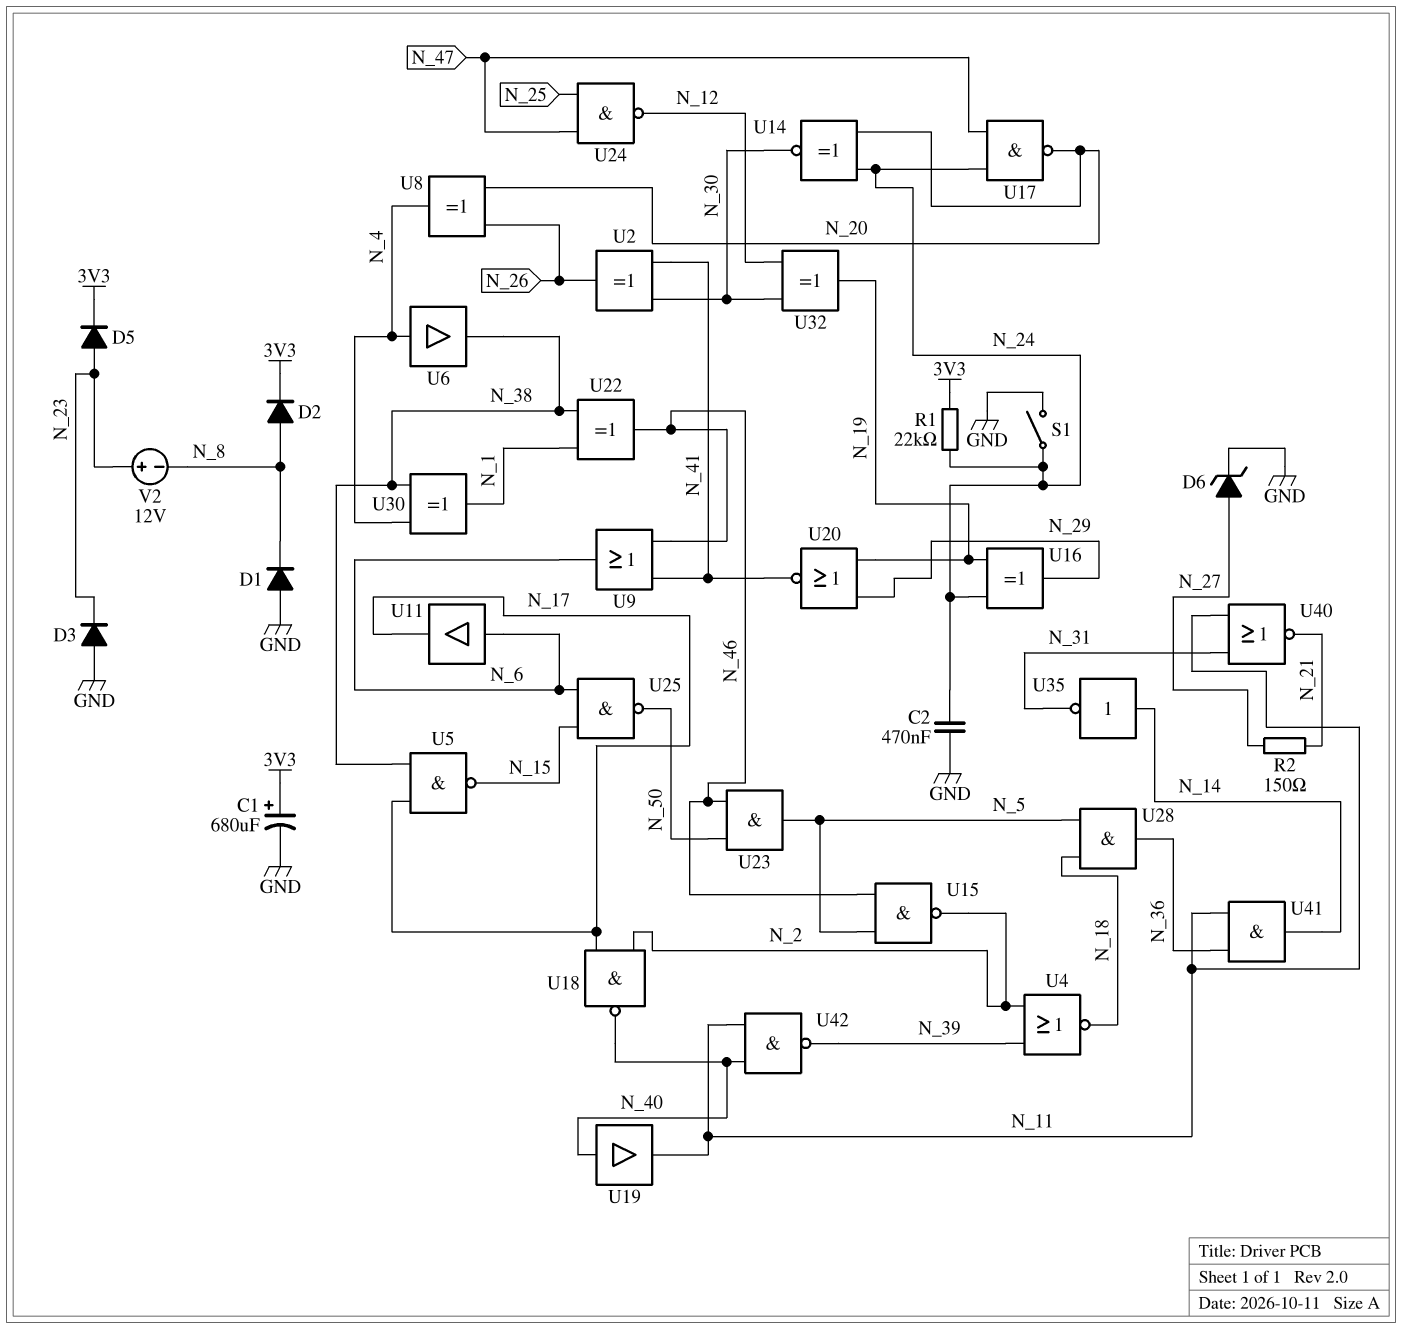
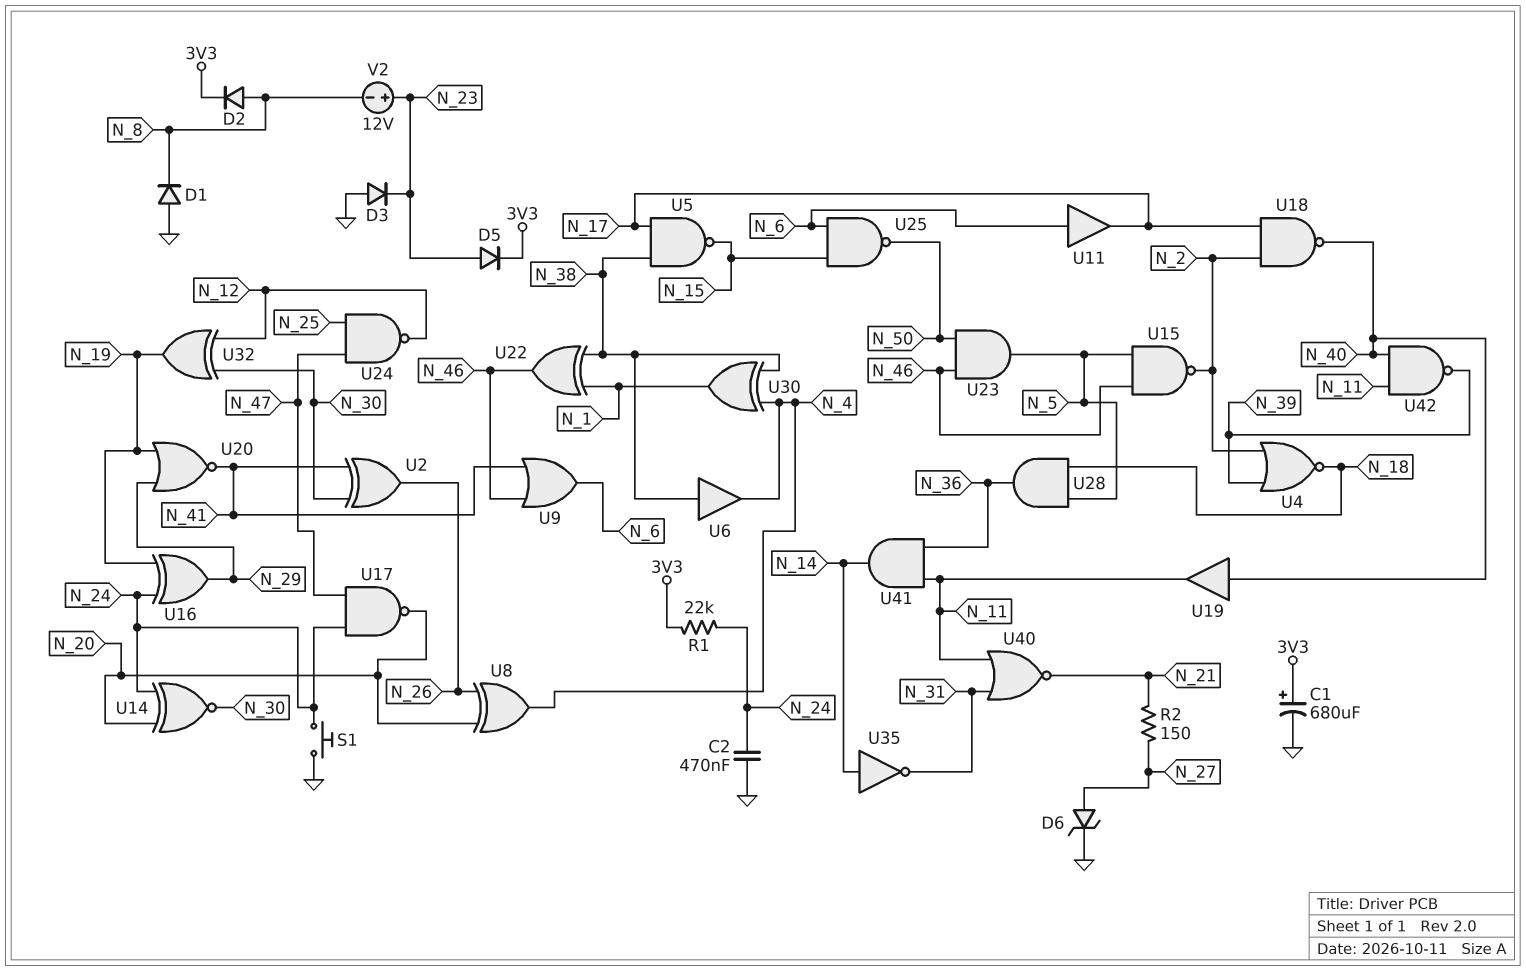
S1: switch (GND, N_24) -> button (GND, N_24)
U6: buffer (in N_4, out N_38) -> buffer (in N_38, out N_4)

